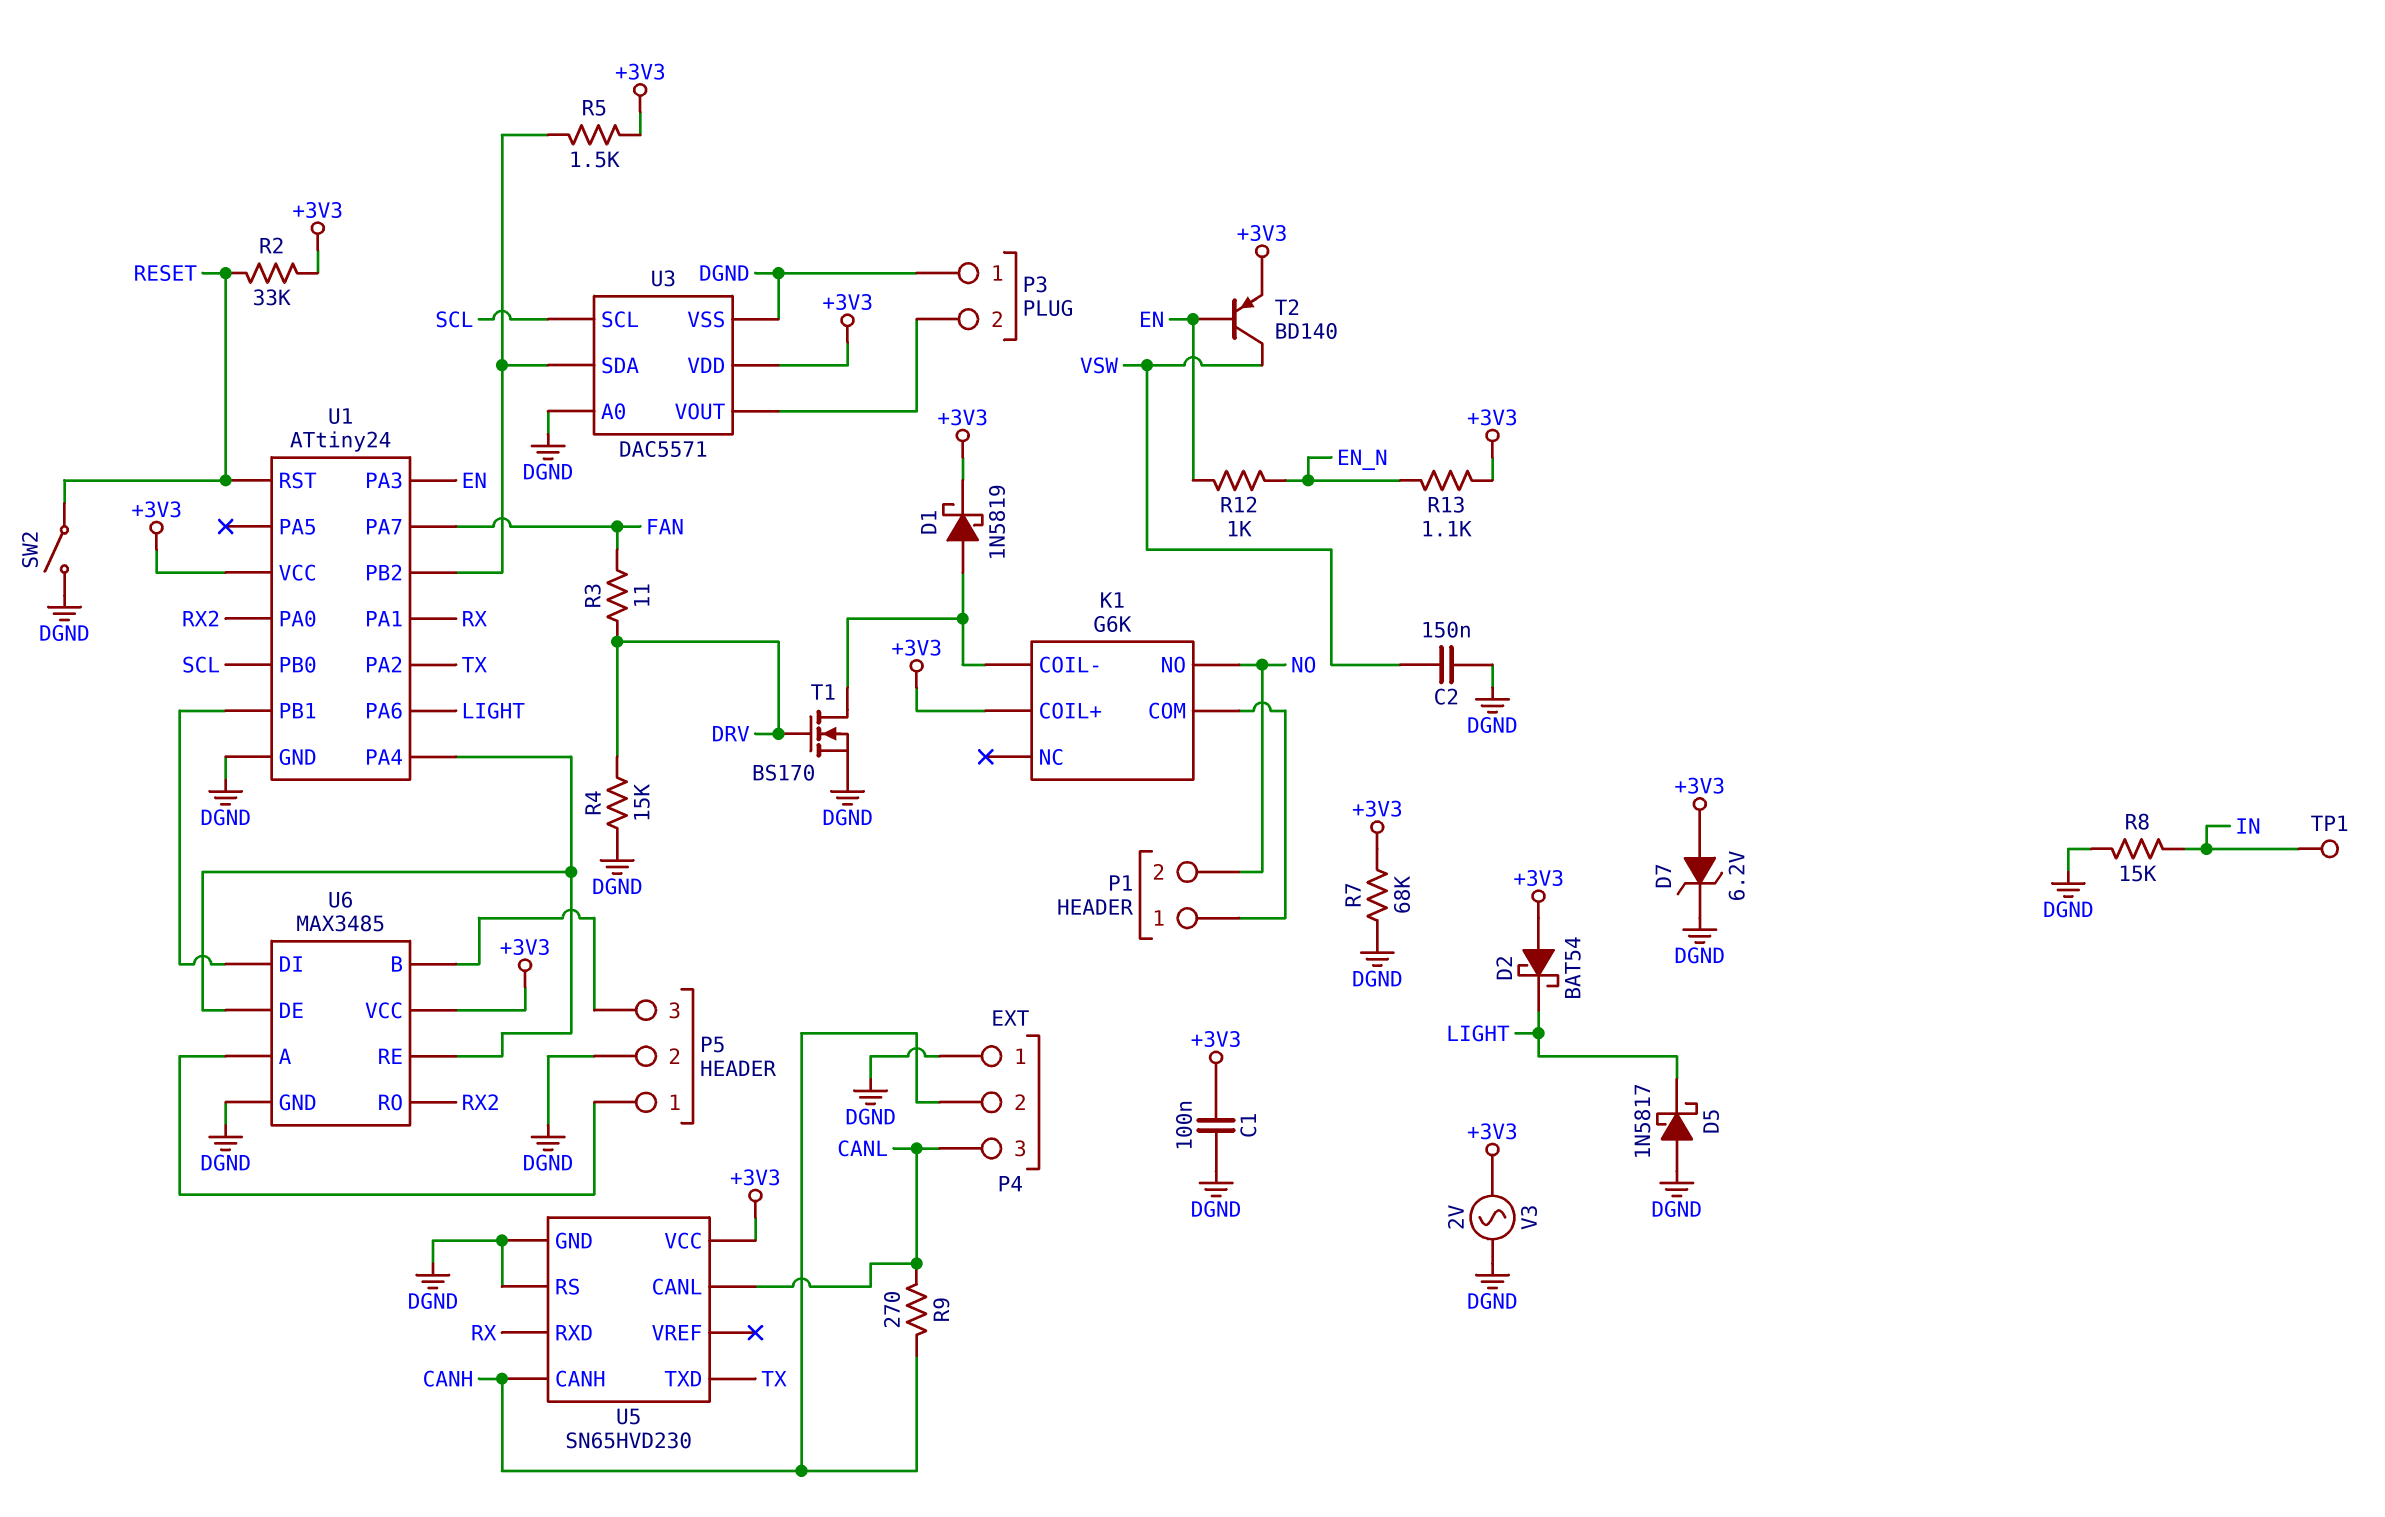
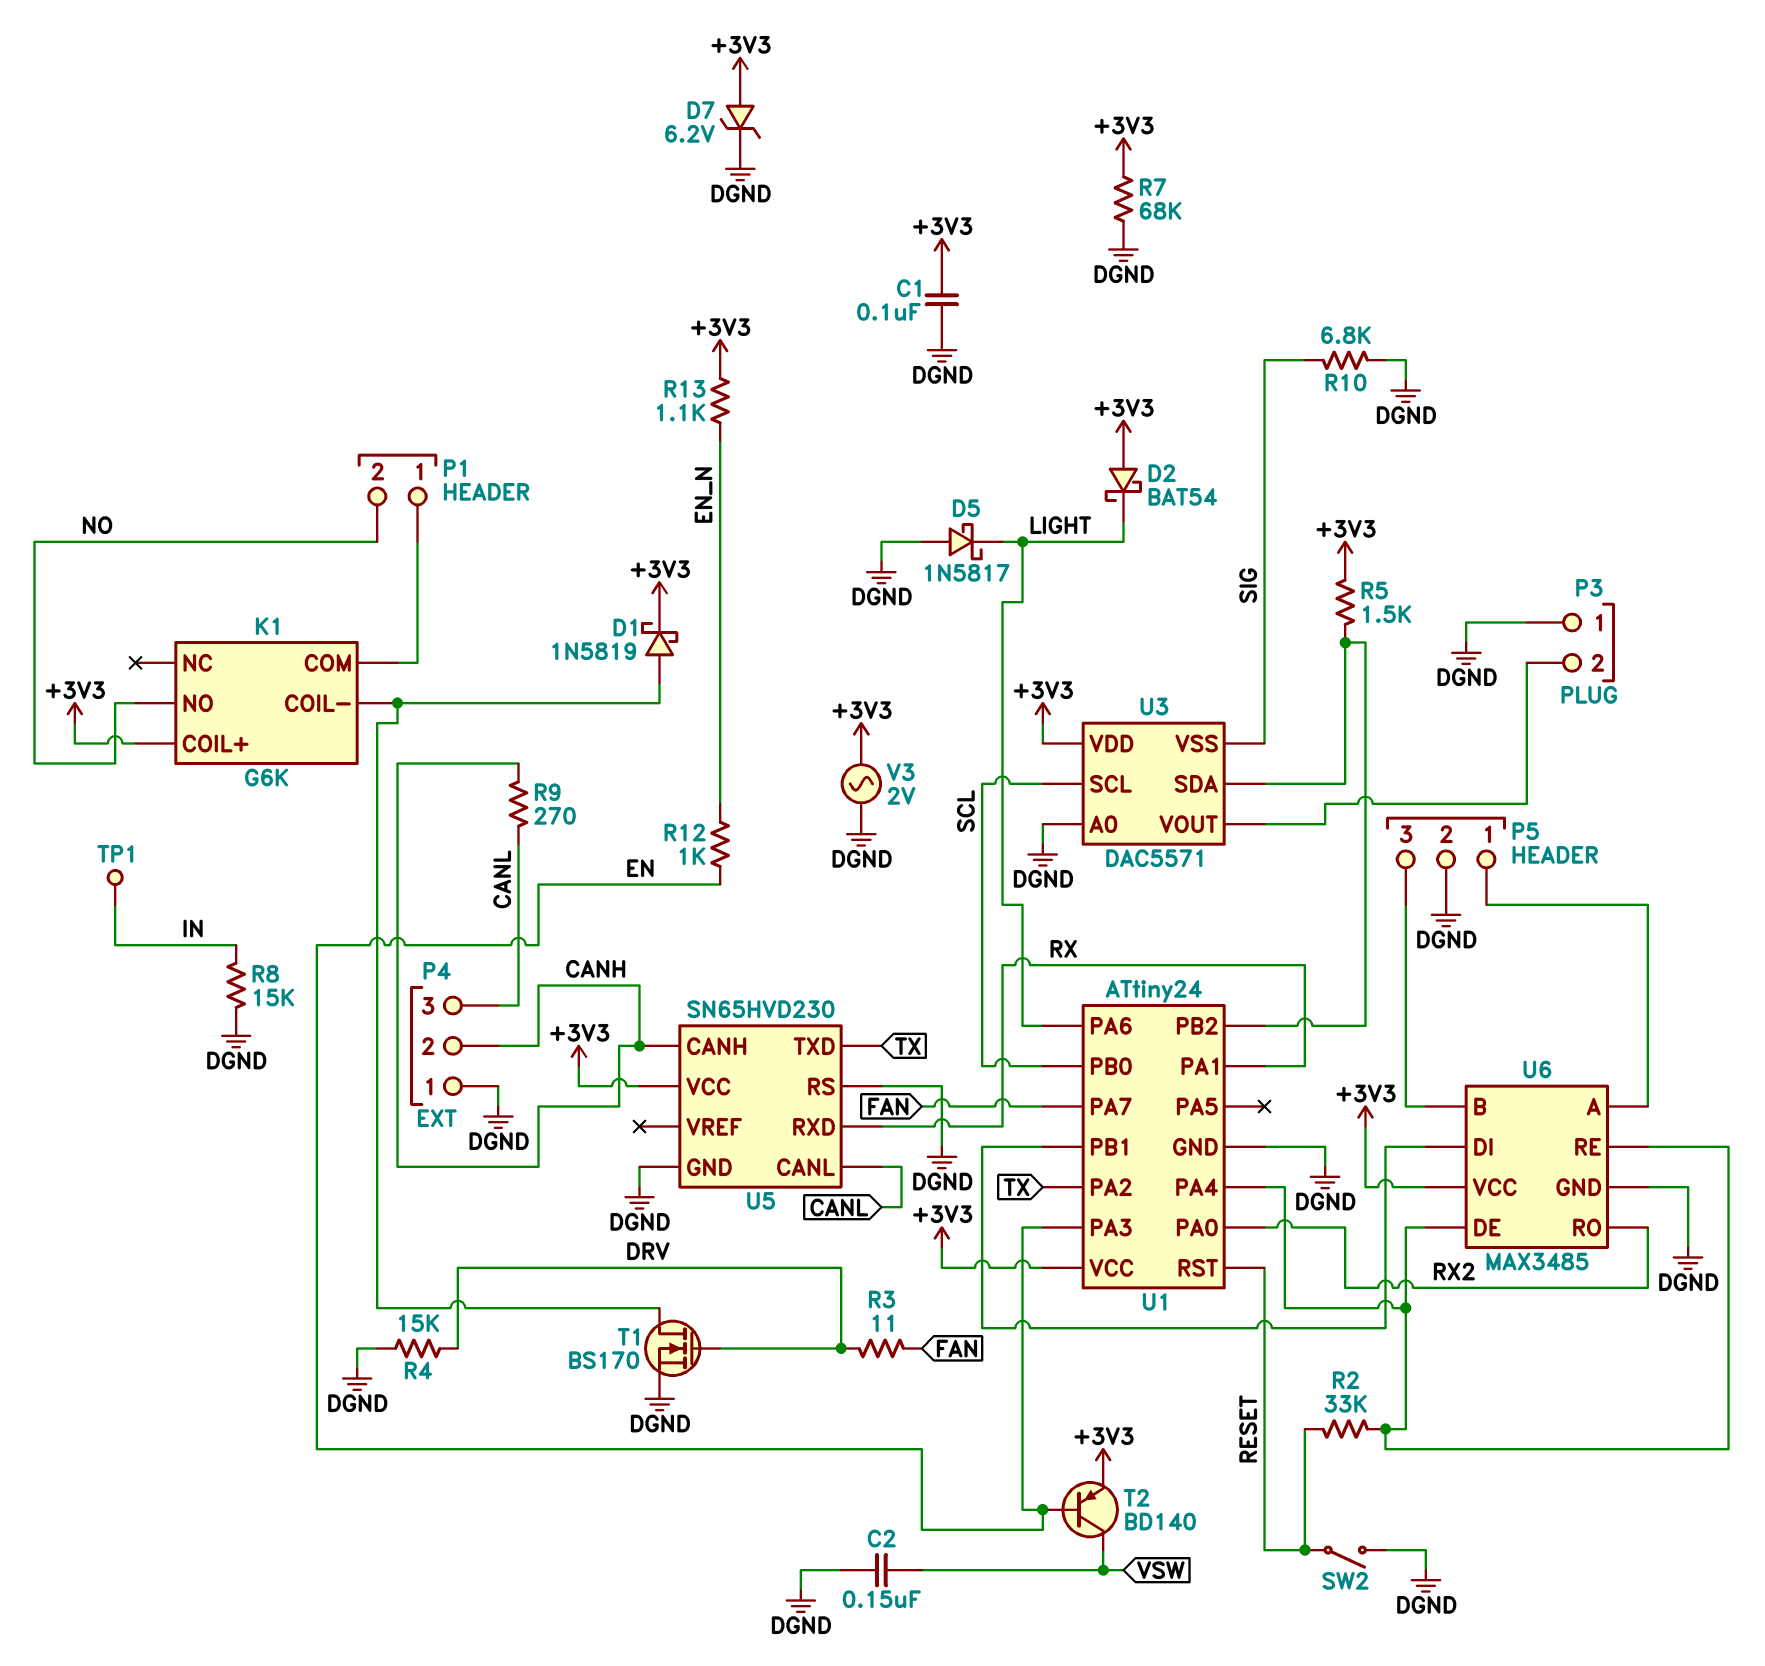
R2: 33k (+3V3, RESET) -> 33k (RESET, U1/PA4)
R10: none -> 6.8k (DGND, SIG)
U3 pin VSS: DGND -> SIG

